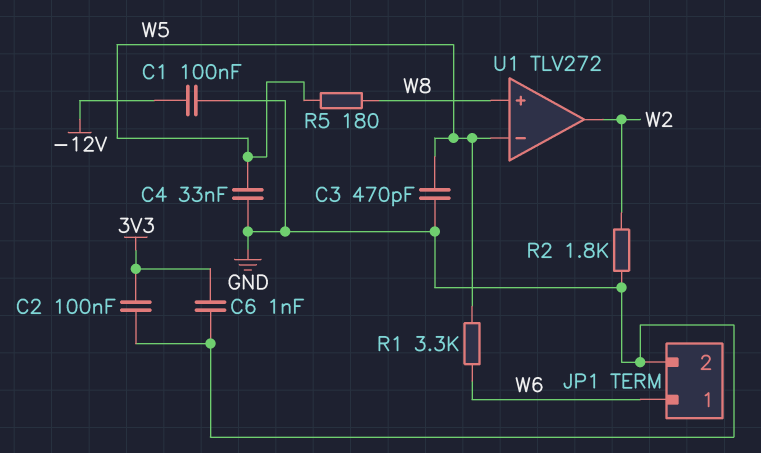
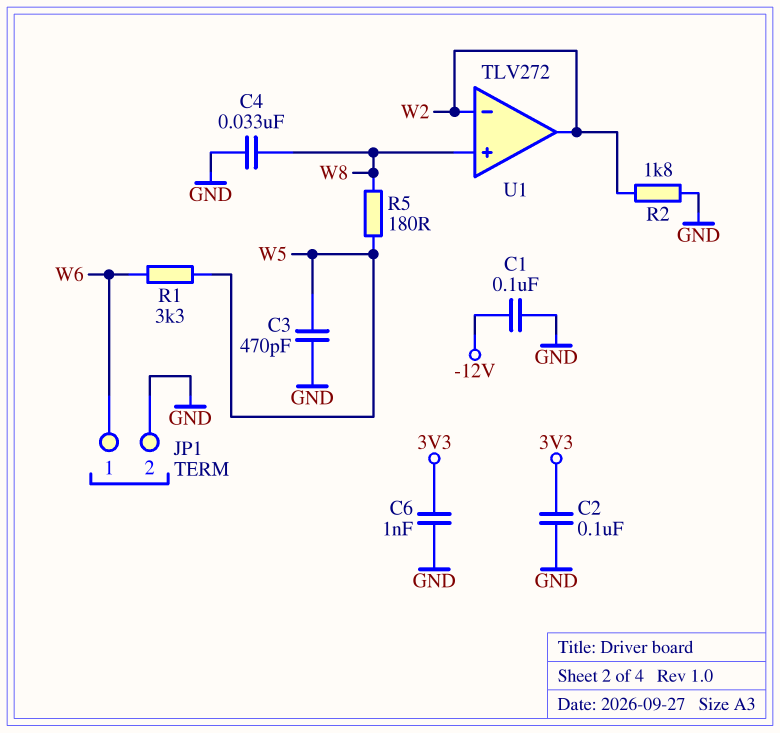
C4: 33nF (GND, W5) -> 33nF (GND, W8)
U1 pin in-: W5 -> W2

